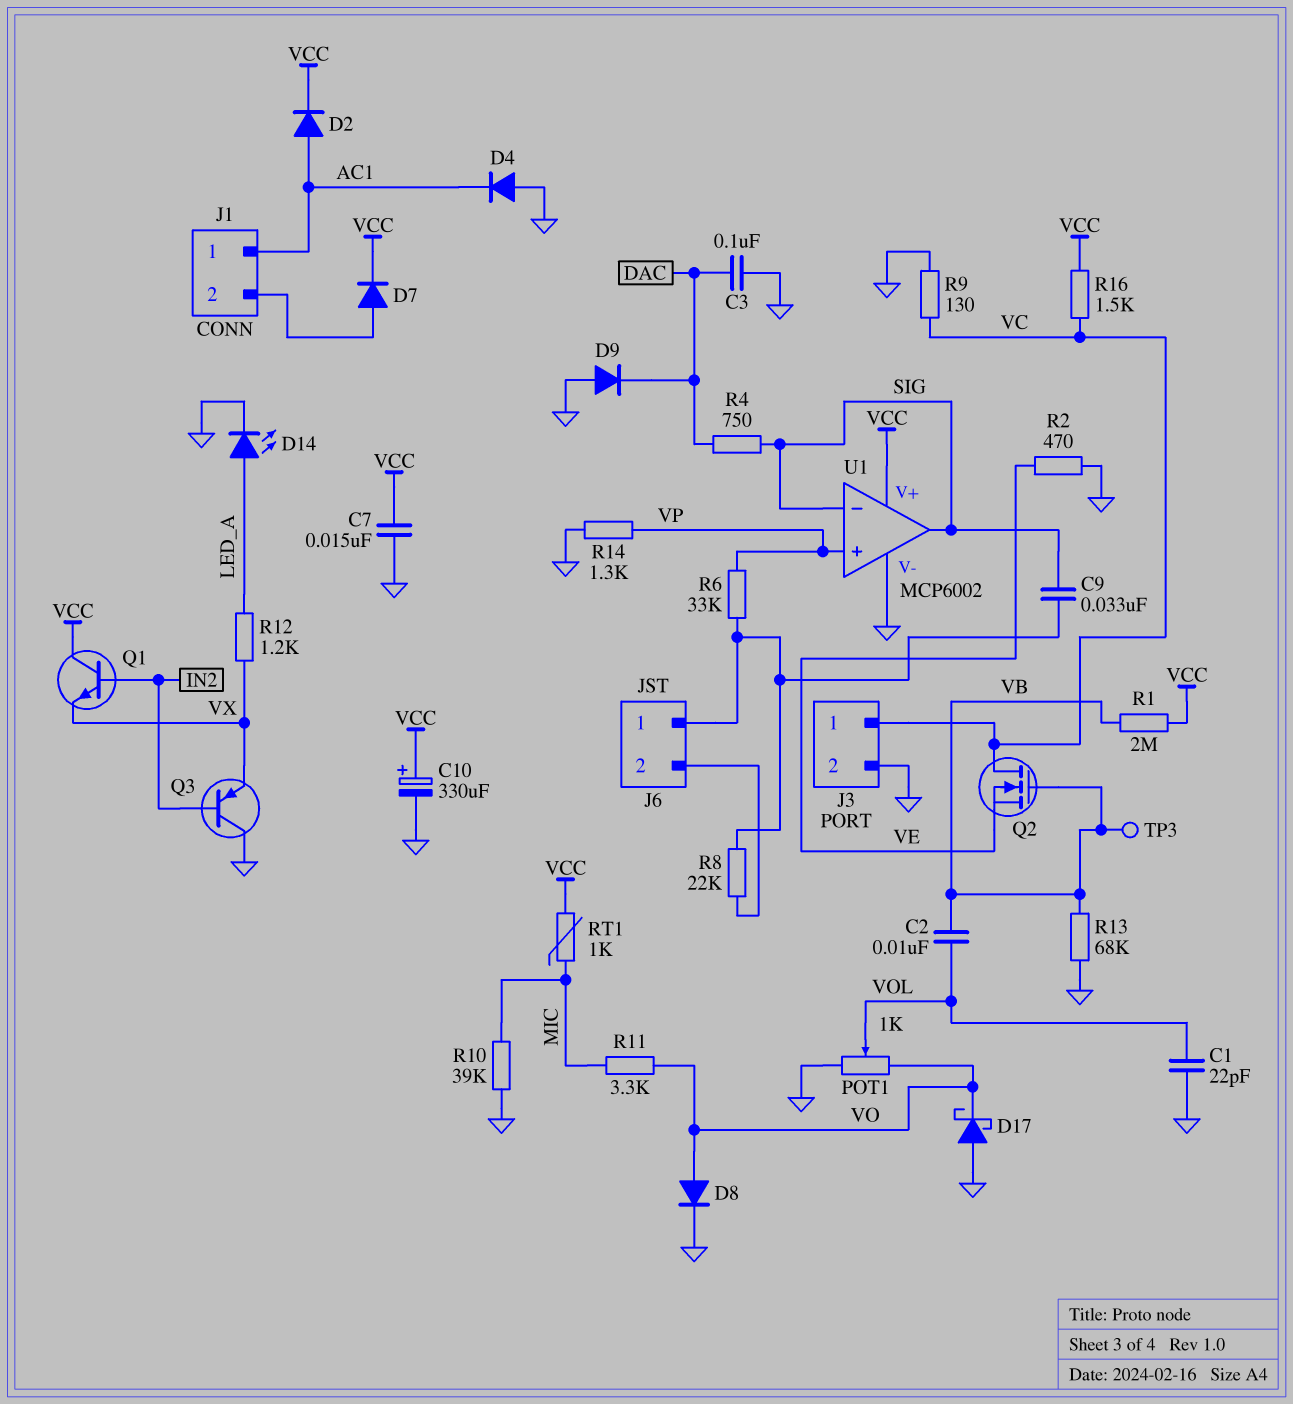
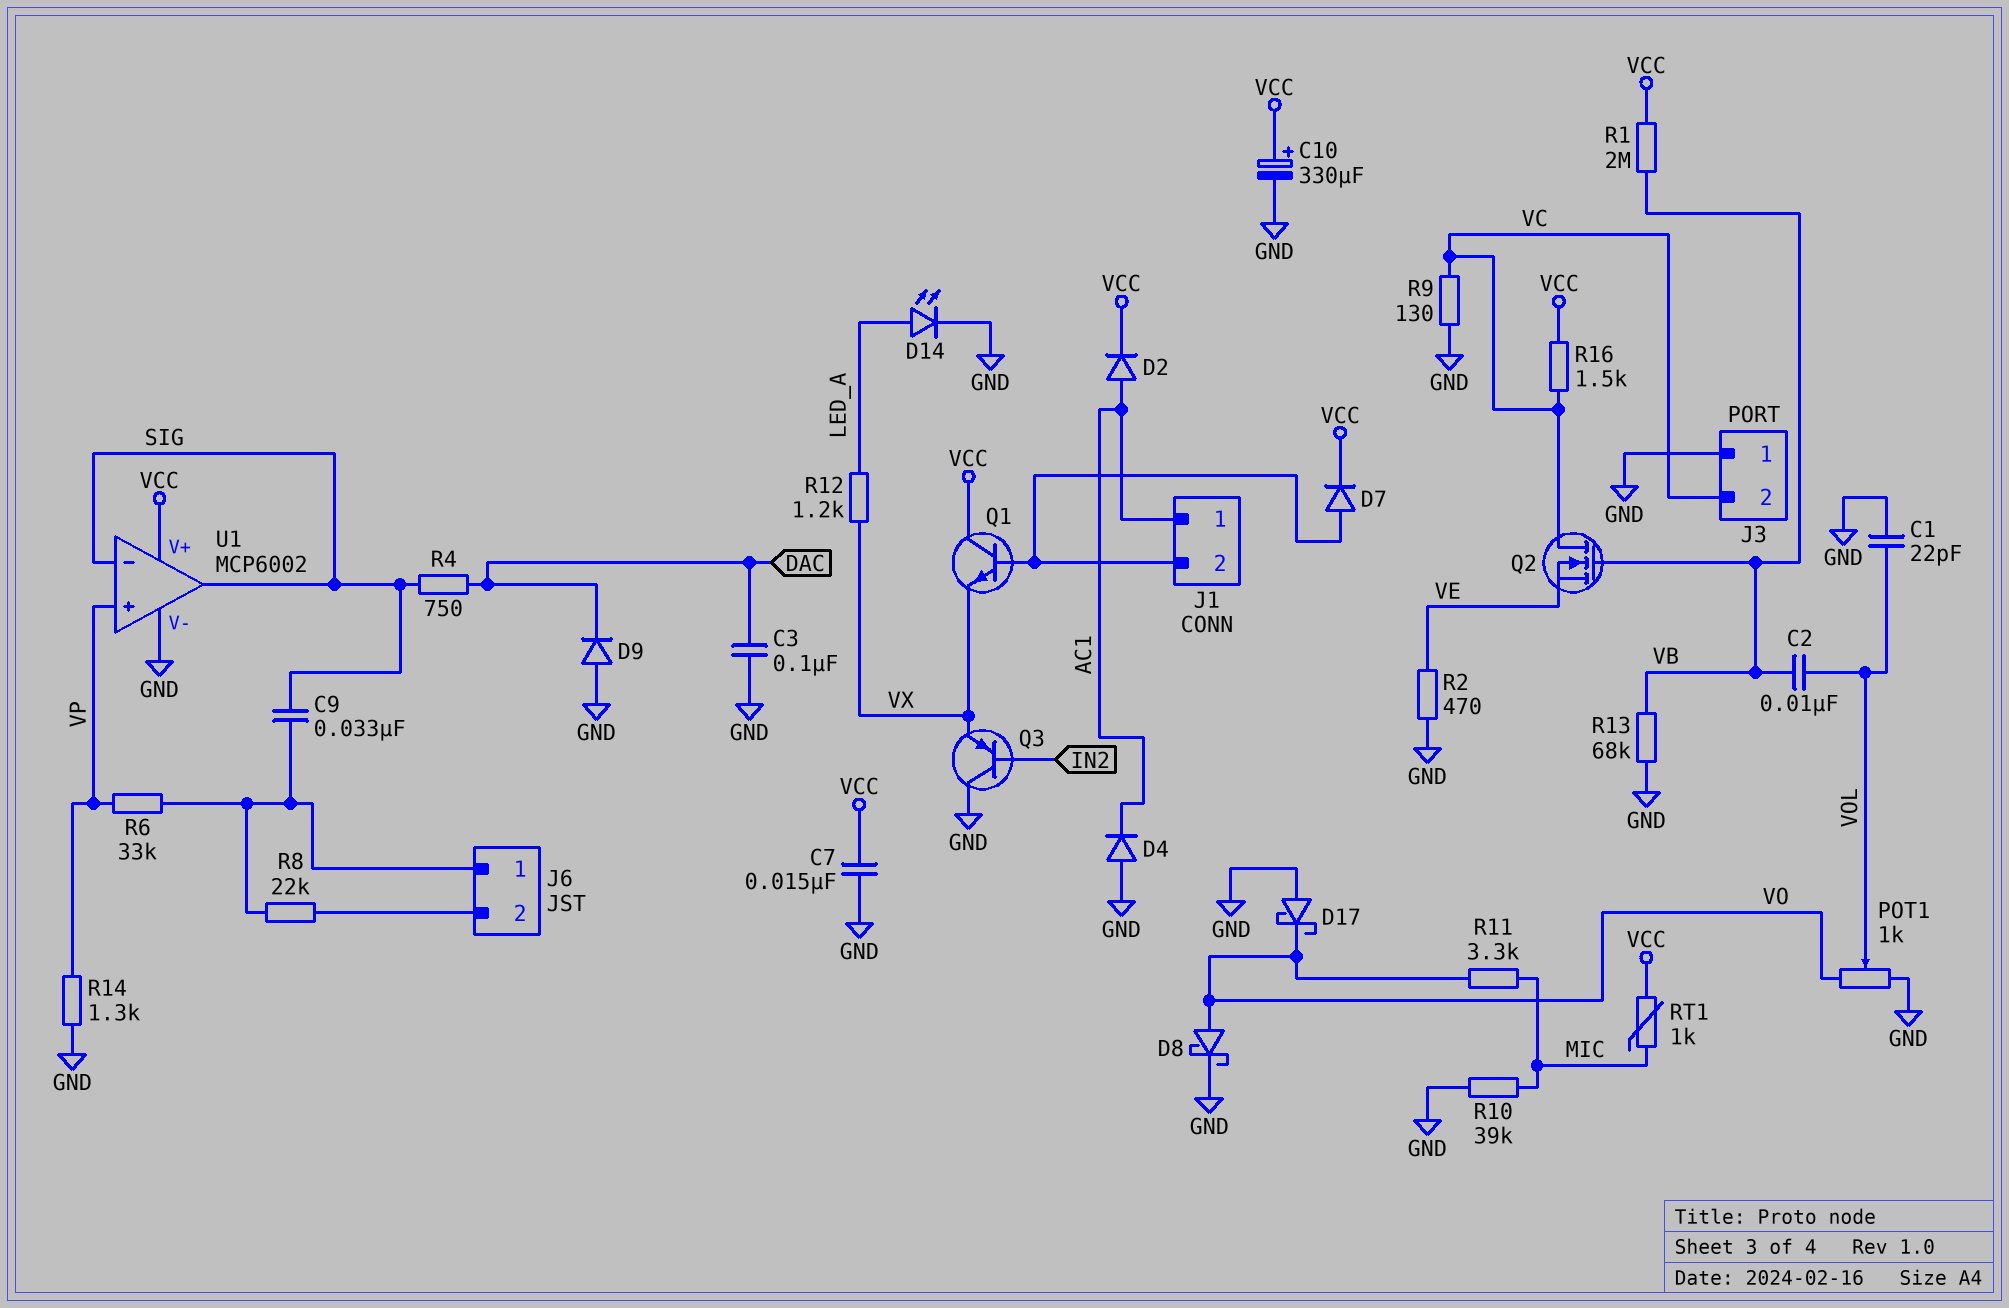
D8: diode (A VO, K GND) -> schottky (A VO, K GND)
J3 pin 1: VC -> GND
J3 pin 2: GND -> VC
Q1: NPN (B IN2, C VCC, E VX) -> NPN (B J1/2, C VCC, E VX)
TP3: test point (VB) -> none

